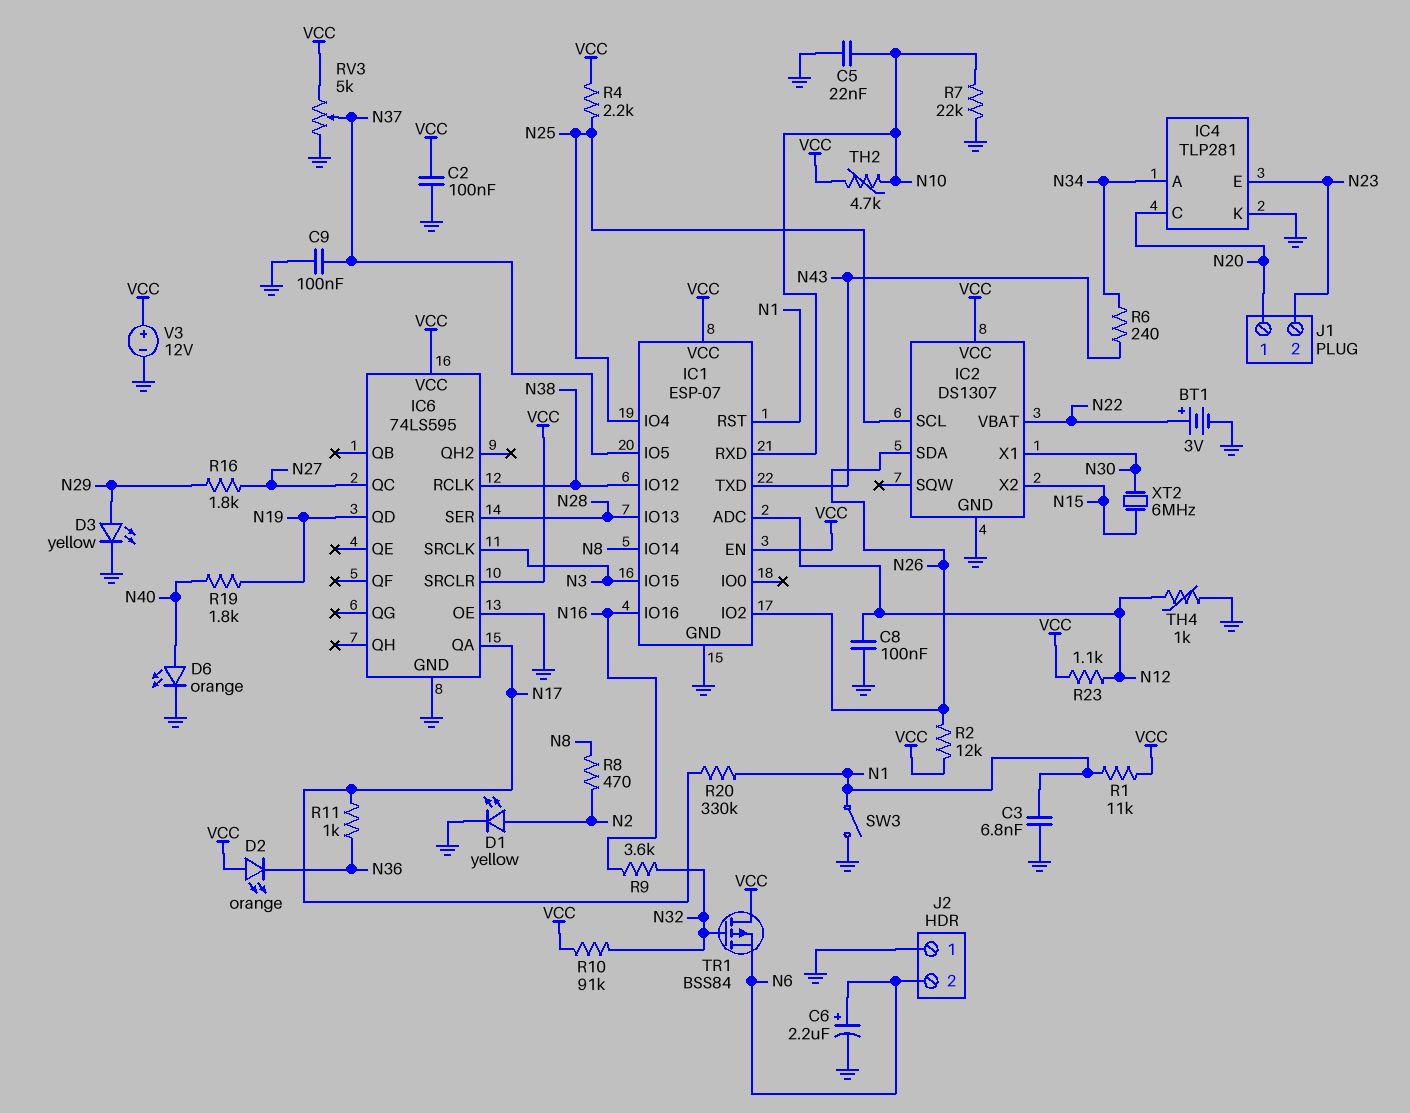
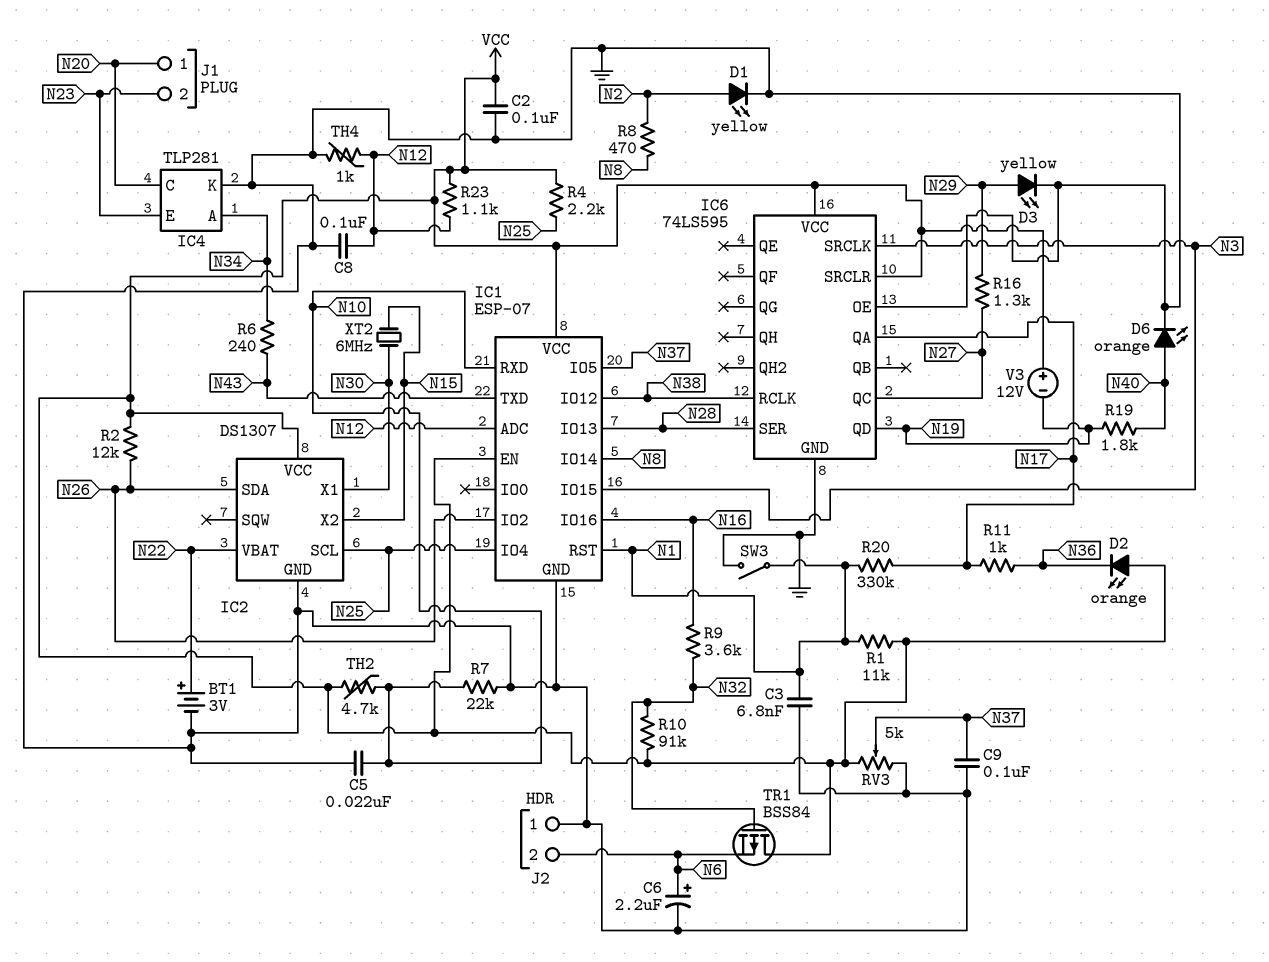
R16: 1.8k (N27, N29) -> 1.3k (N27, N29)
V3: 12V (plus VCC, minus GND) -> 12V (plus VCC, minus N19)

